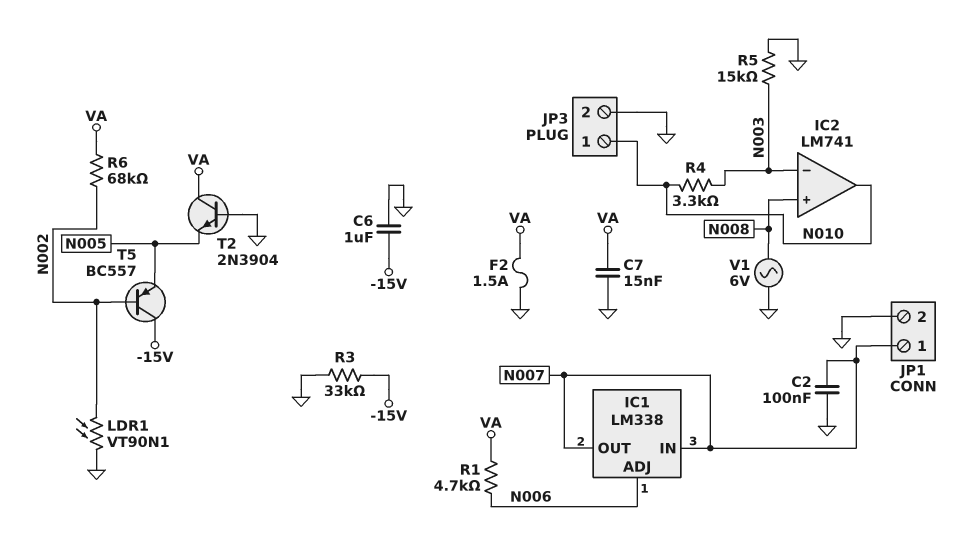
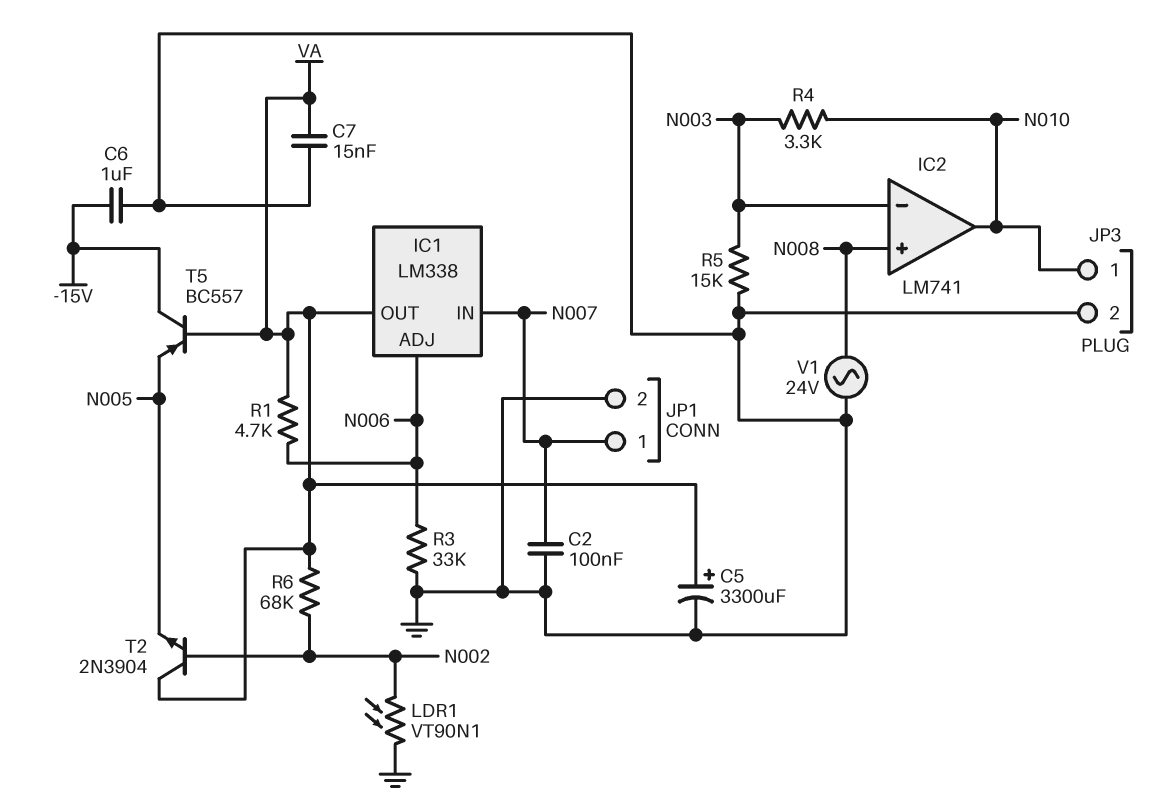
C5: none -> 3300uF (plus VA, minus GND)
F2: 1.5A (GND, VA) -> none
IC1 pin OUT: N007 -> VA
R3: 33k (-15V, GND) -> 33k (GND, N006)
T2: NPN 2N3904 (B GND, C VA, E N005) -> NPN 2N3904 (B N002, C VA, E N005)
T5: PNP BC557 (B N002, C -15V, E N005) -> PNP BC557 (B VA, C -15V, E N005)
V1: AC 6V (GND, N008) -> AC 24V (GND, N008)

